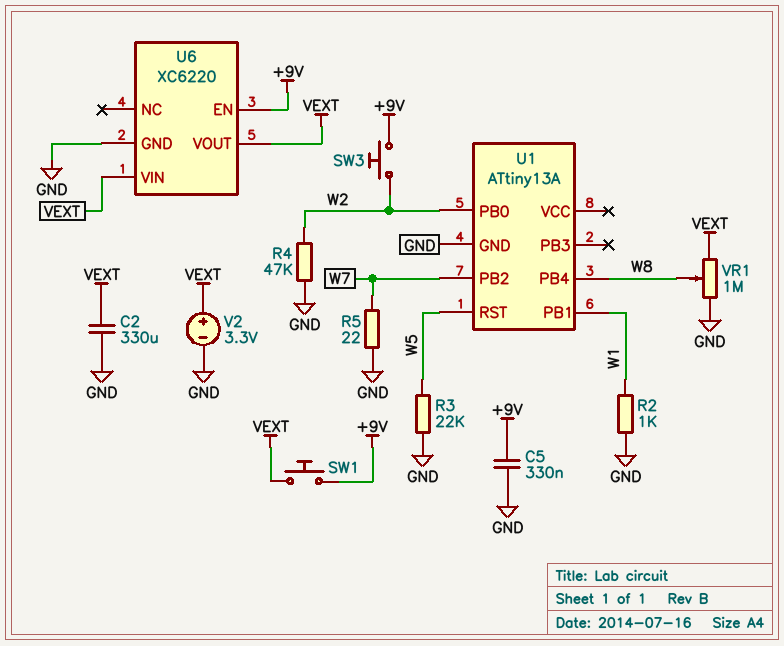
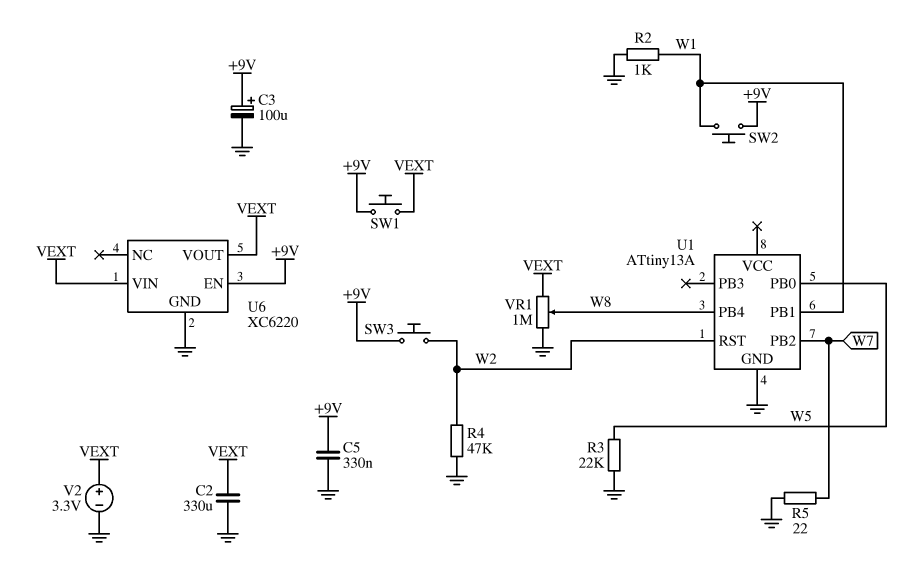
C3: none -> 100uF (plus +9V, minus GND)
SW2: none -> button (+9V, W1)
U1 pin PB0: W2 -> W5
U1 pin RST: W5 -> W2

